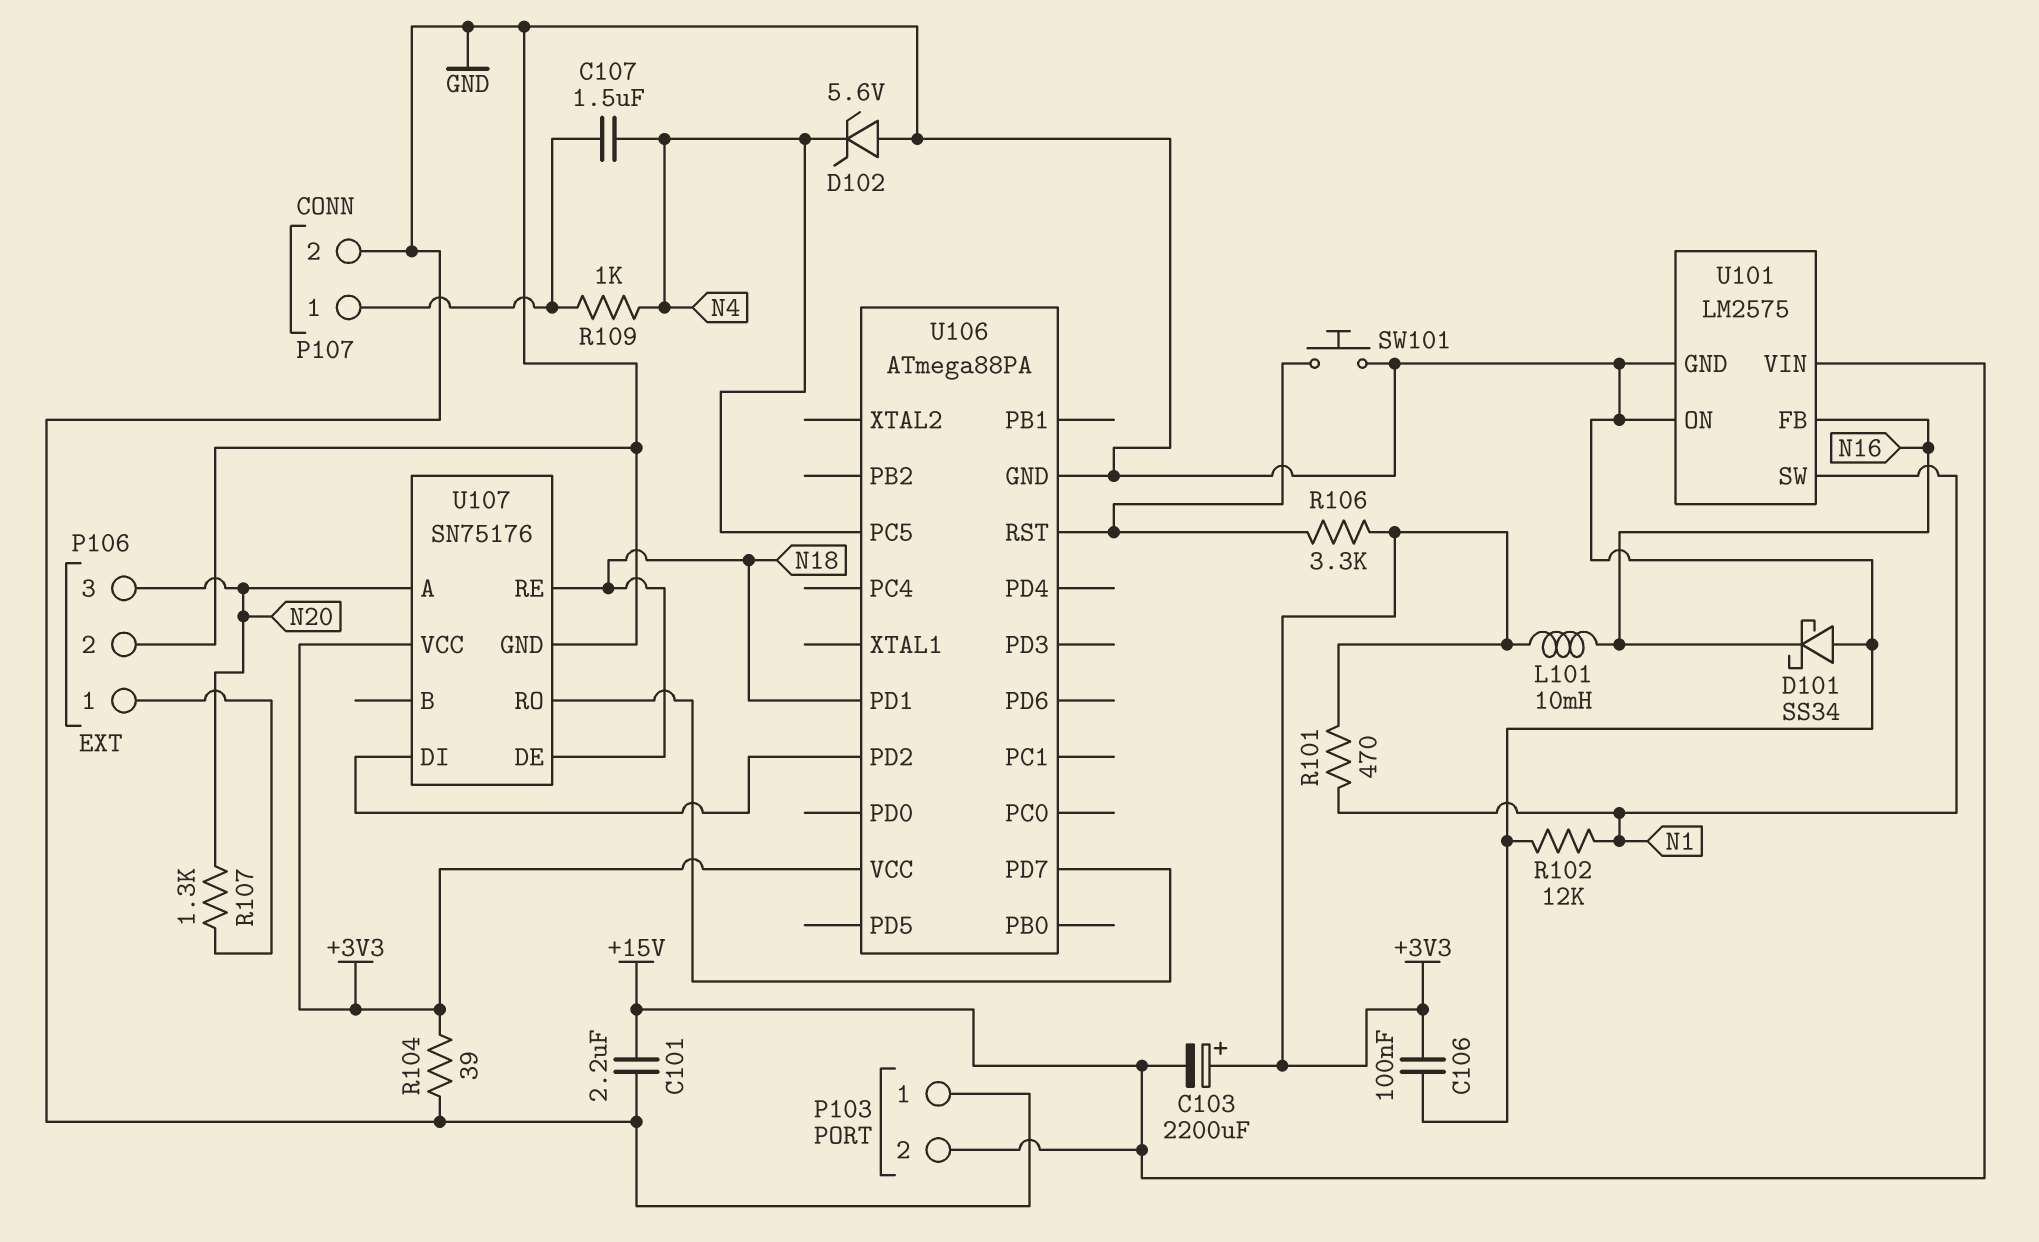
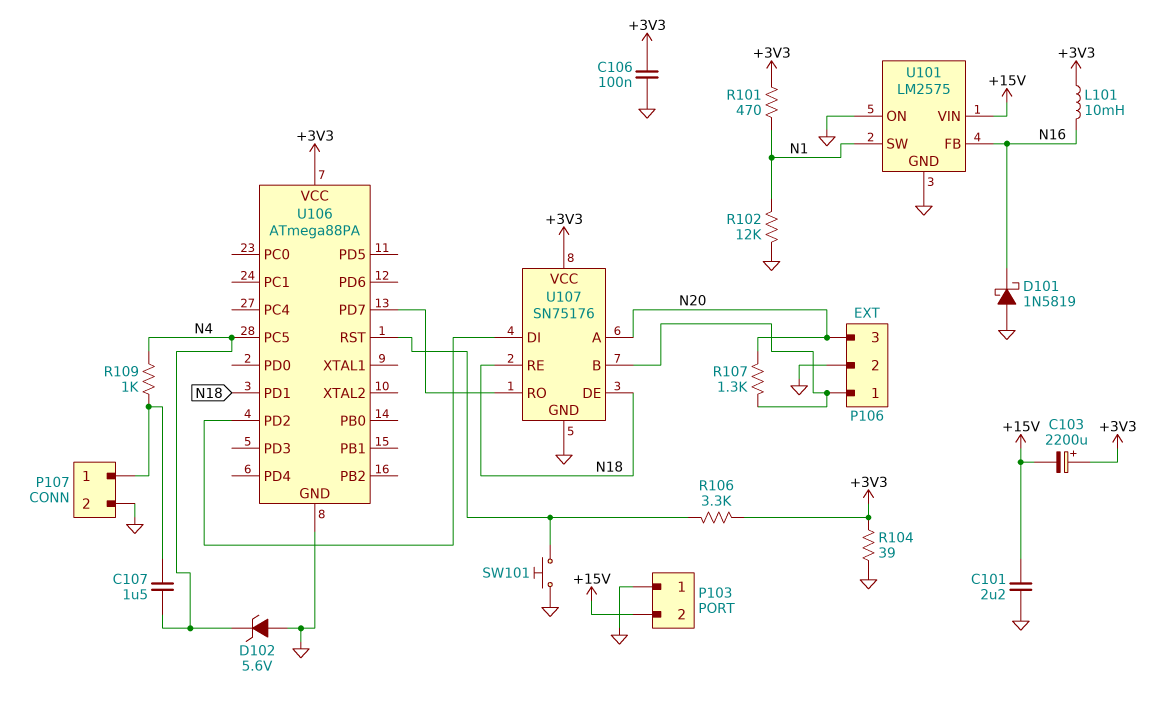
D101: schottky SS34 (A GND, K N16) -> schottky 1N5819 (A GND, K N16)
U107 pin B: none -> P106/1

